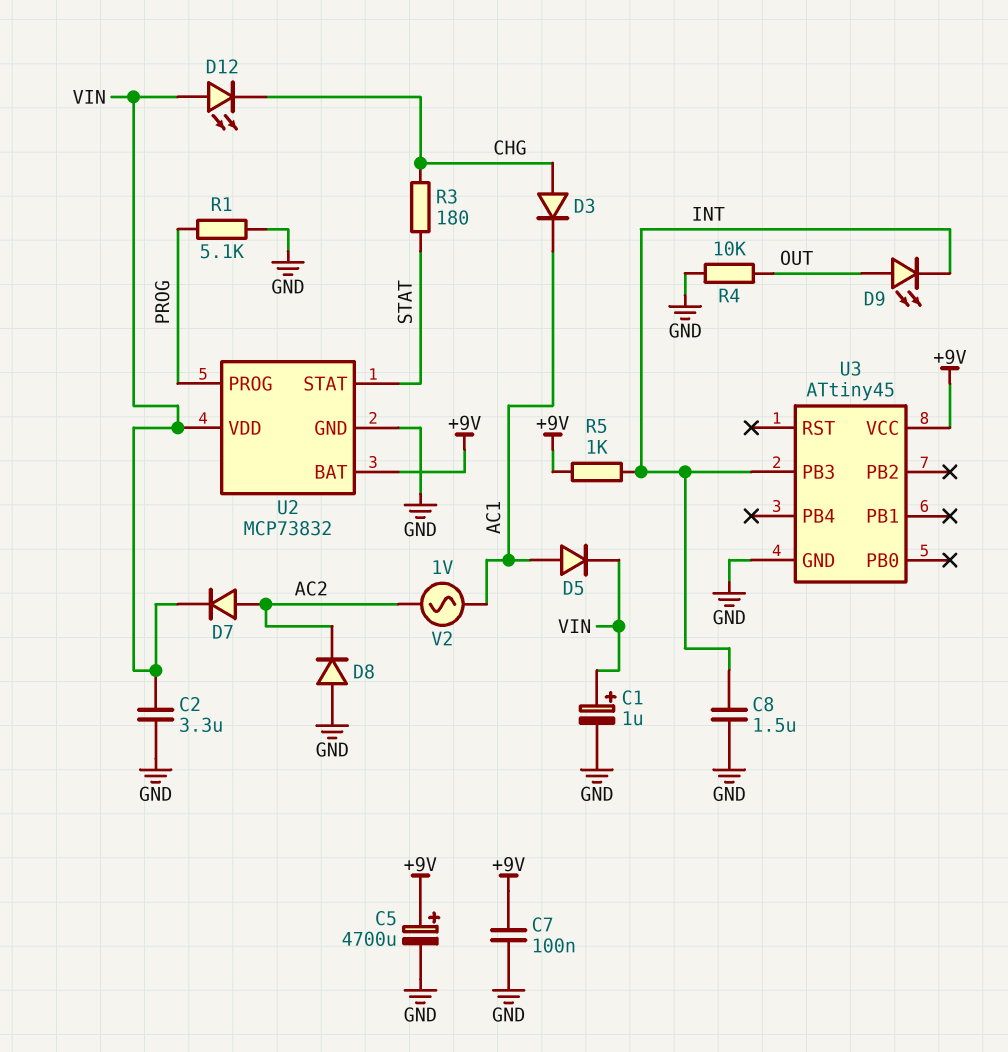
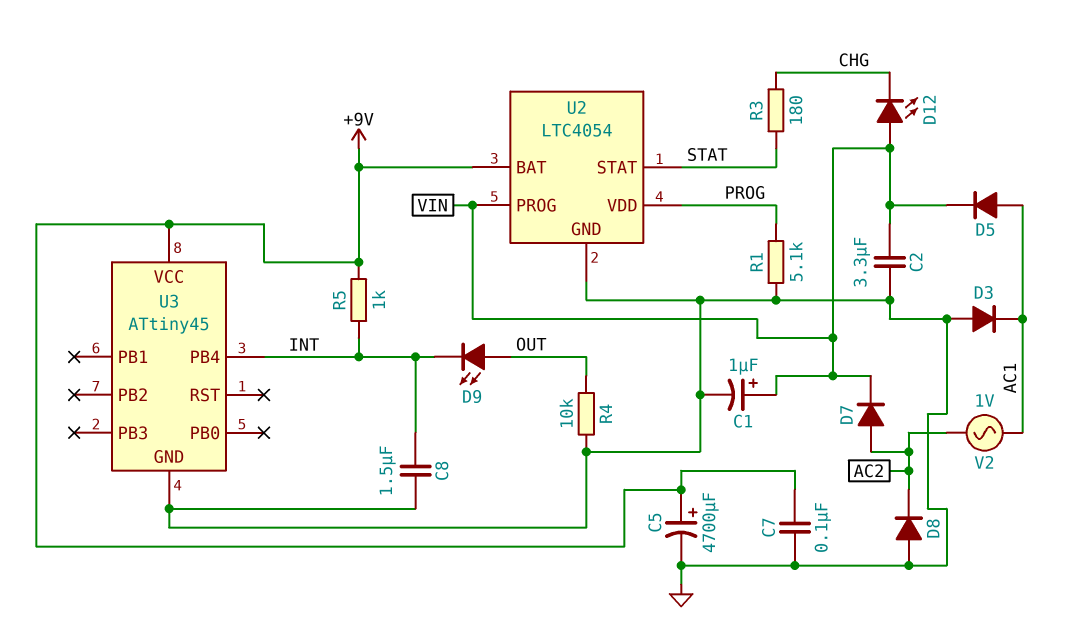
D3: diode (A CHG, K AC1) -> diode (A GND, K AC1)
U2: MCP73832 -> LTC4054
U2 pin PROG: PROG -> VIN
U2 pin VDD: VIN -> PROG
U3 pin PB3: INT -> none
U3 pin PB4: none -> INT

